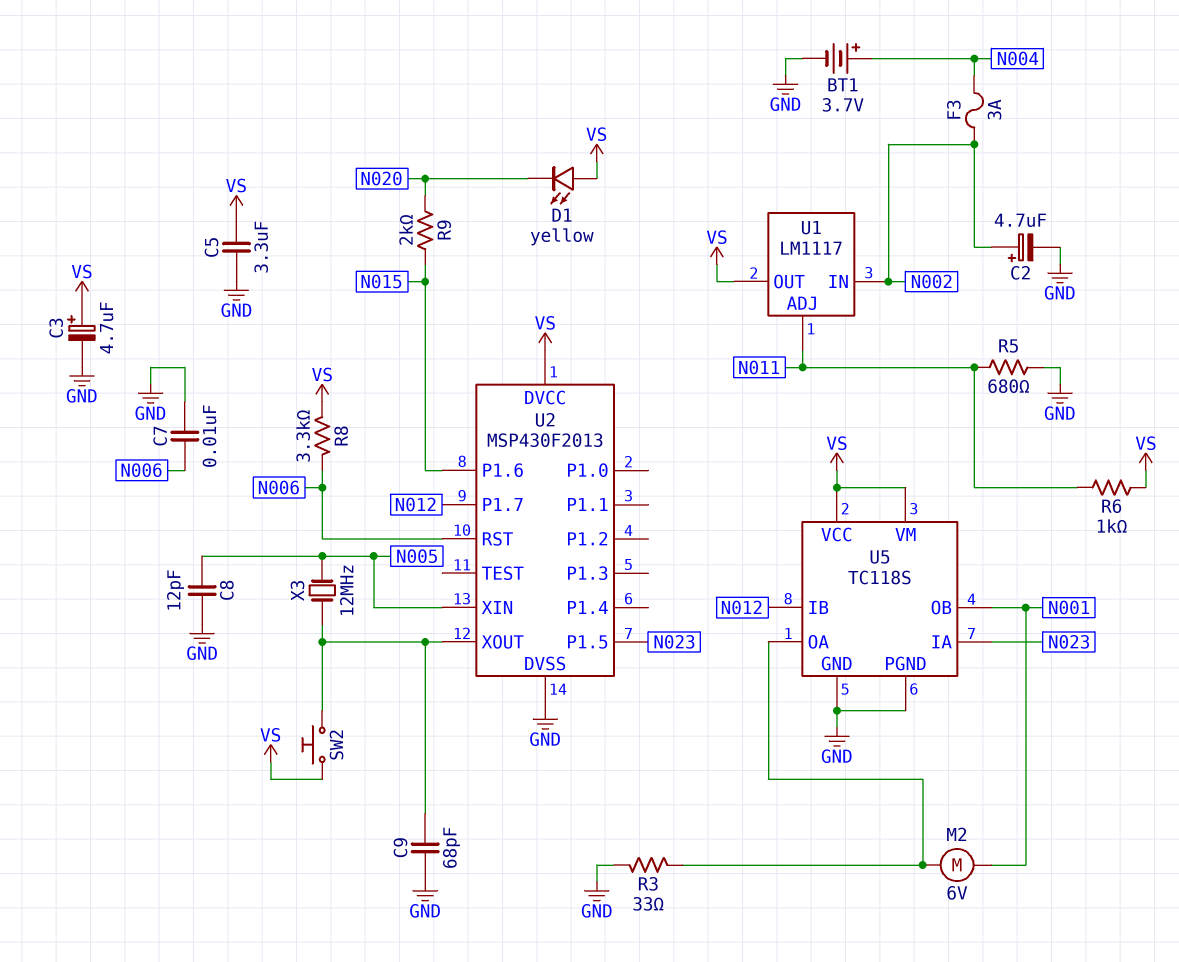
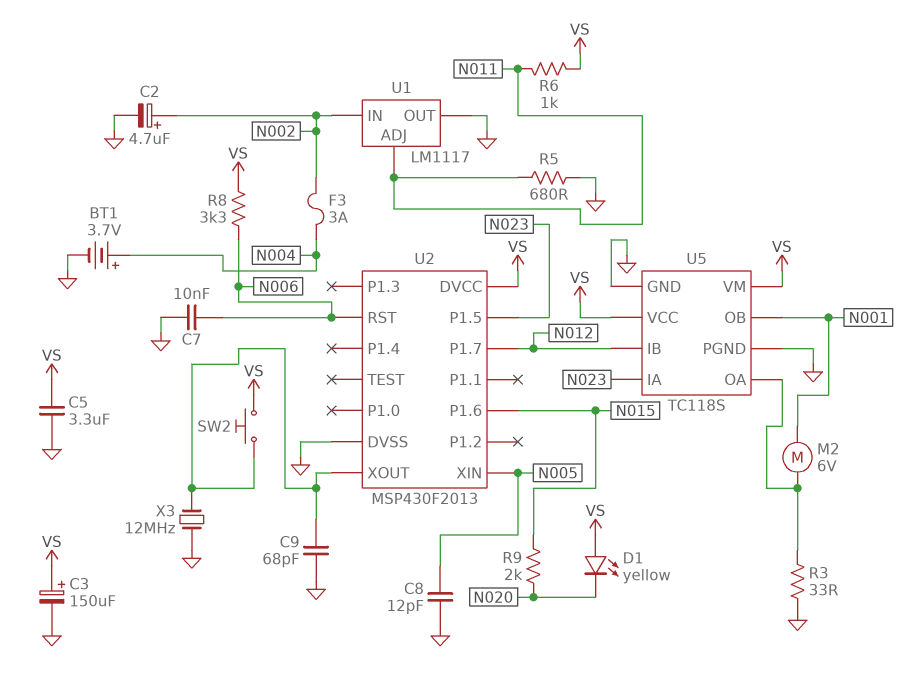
C3: 4.7uF (plus VS, minus GND) -> 150uF (plus VS, minus GND)
U1 pin OUT: VS -> GND
X3: 12MHz (N005, U2/XOUT) -> 12MHz (GND, U2/XOUT)

